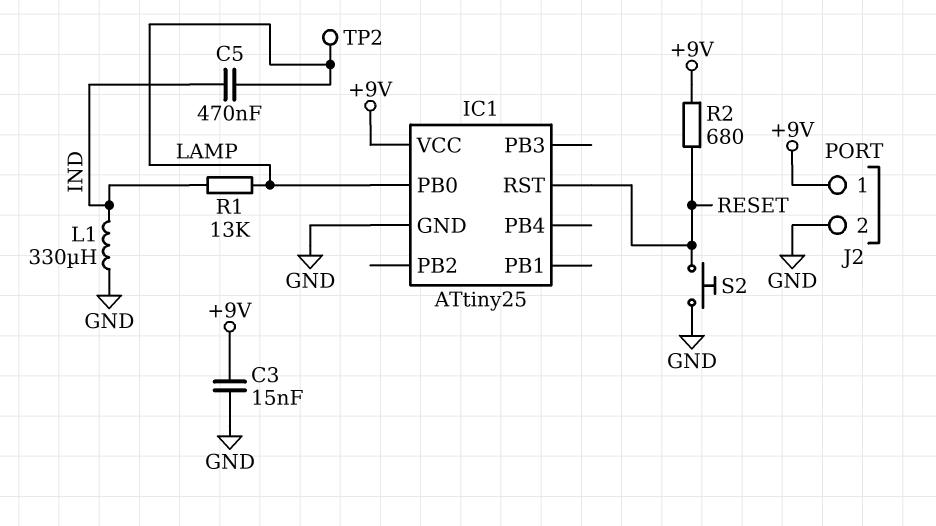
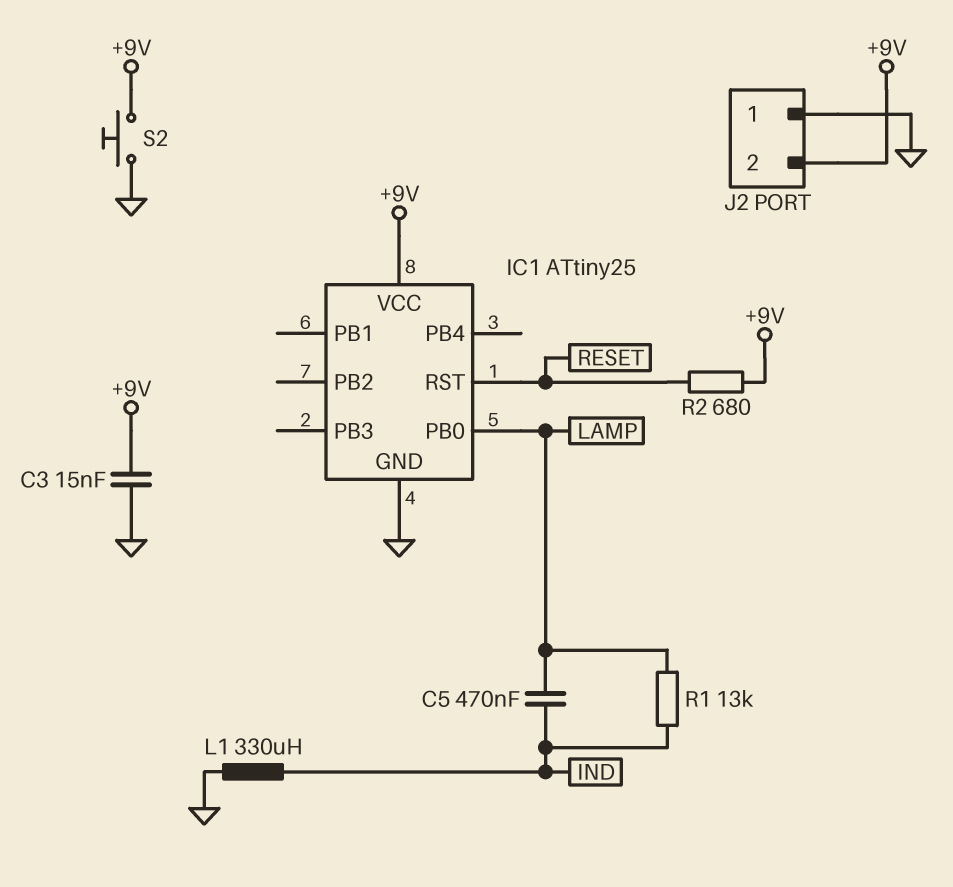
J2 pin 1: +9V -> GND
J2 pin 2: GND -> +9V
S2: button (GND, RESET) -> button (+9V, GND)
TP2: test point (LAMP) -> none

